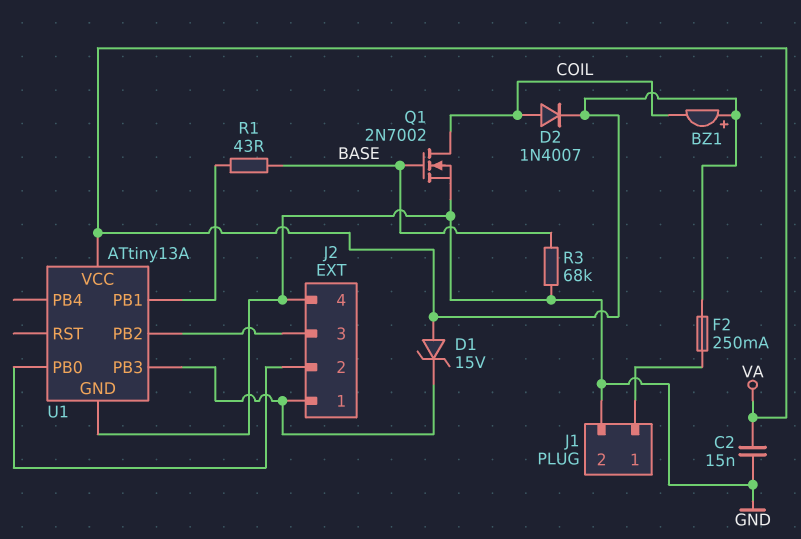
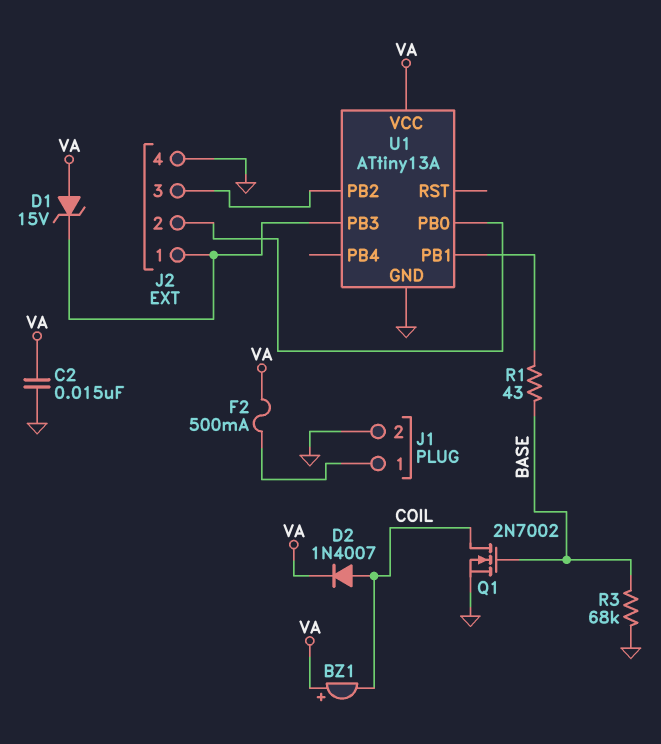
F2: 250mA (J1/1, VA) -> 500mA (J1/1, VA)

